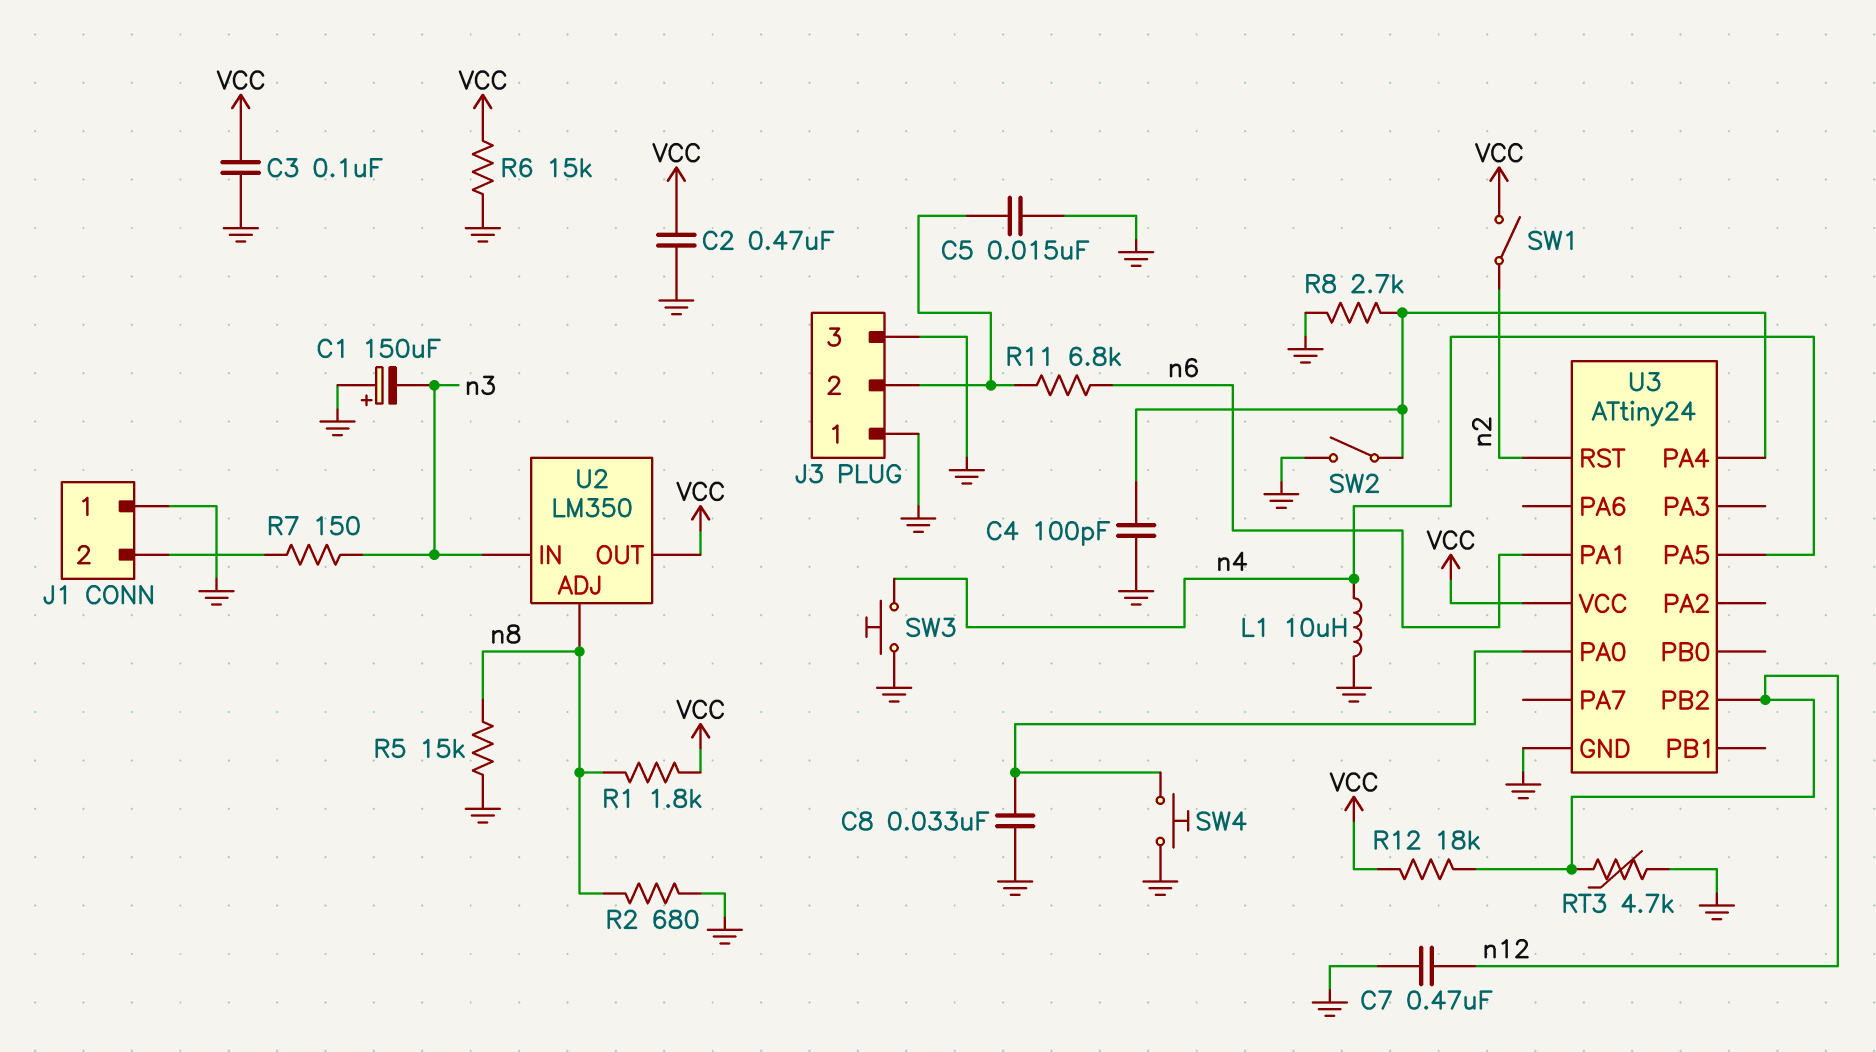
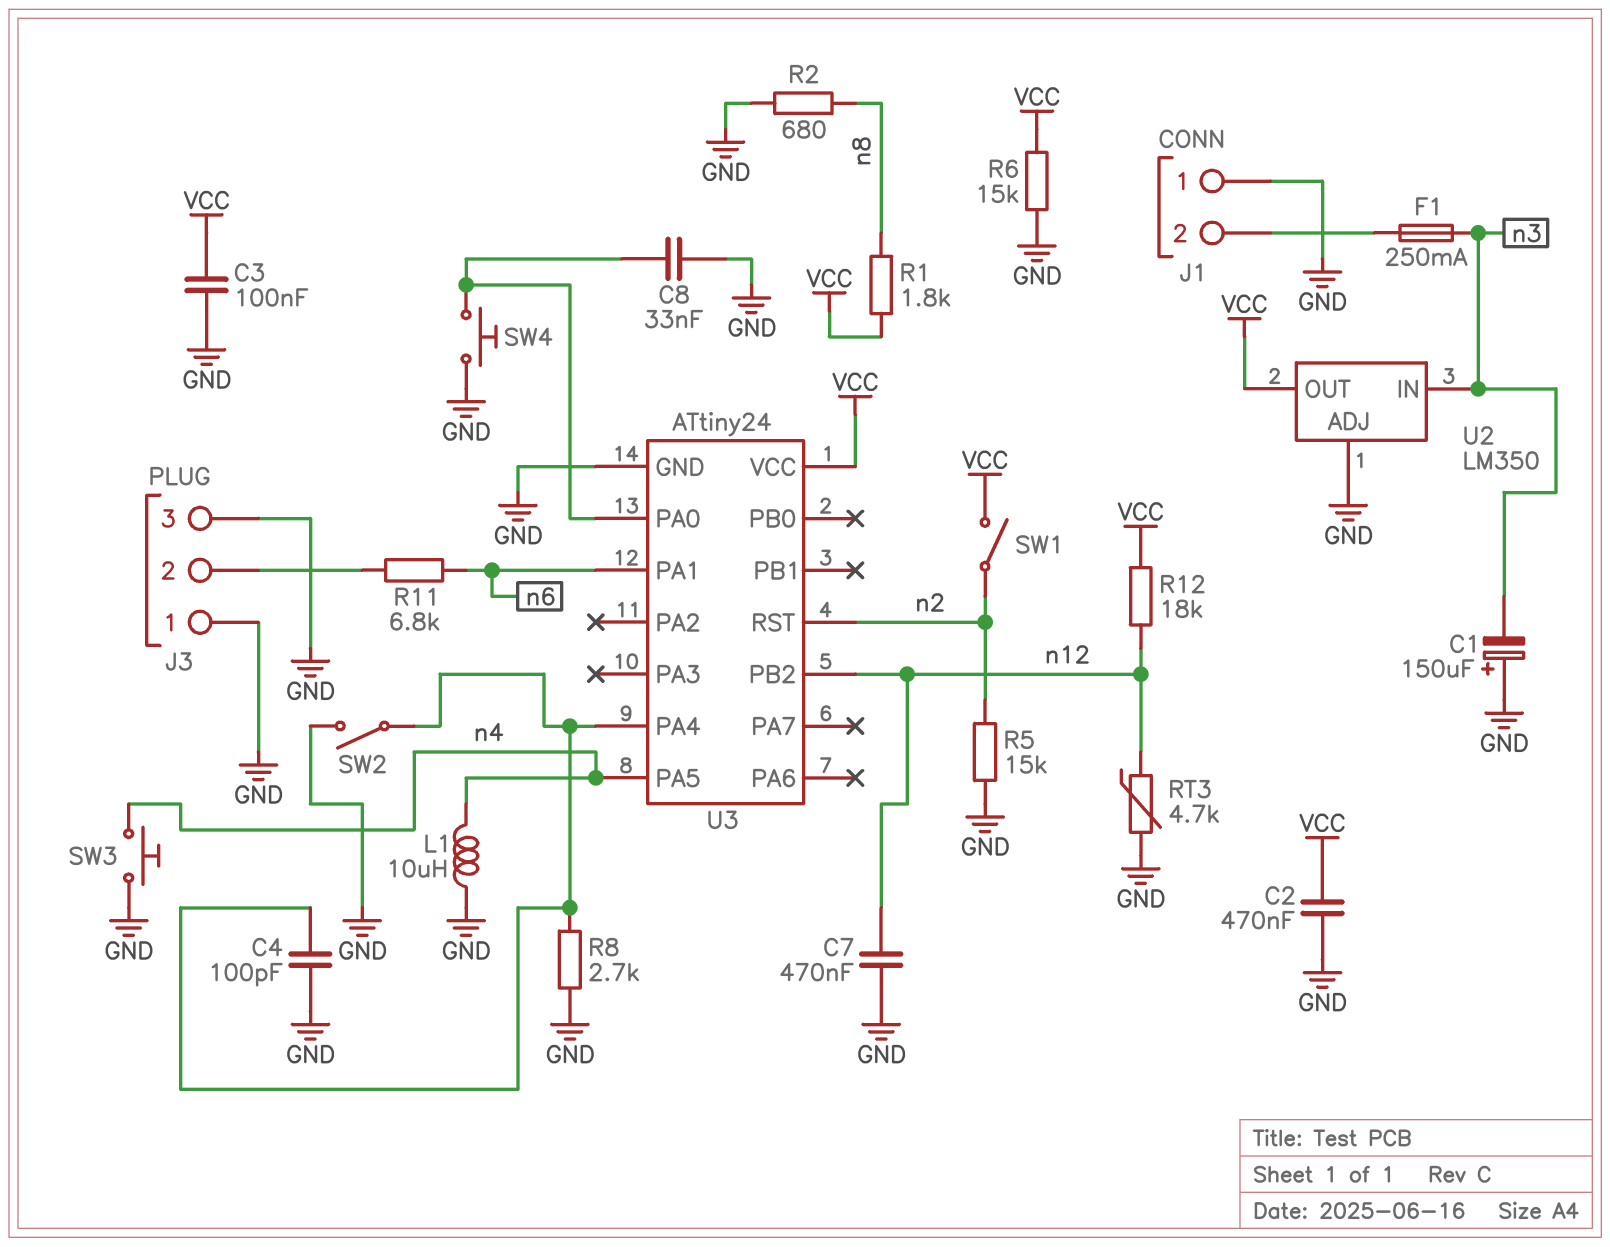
C5: 15nF (GND, J3/2) -> none
F1: none -> 250mA (J1/2, n3)
R5: 15k (GND, n8) -> 15k (GND, n2)
R7: 150 (J1/2, n3) -> none
U2 pin ADJ: n8 -> GND

